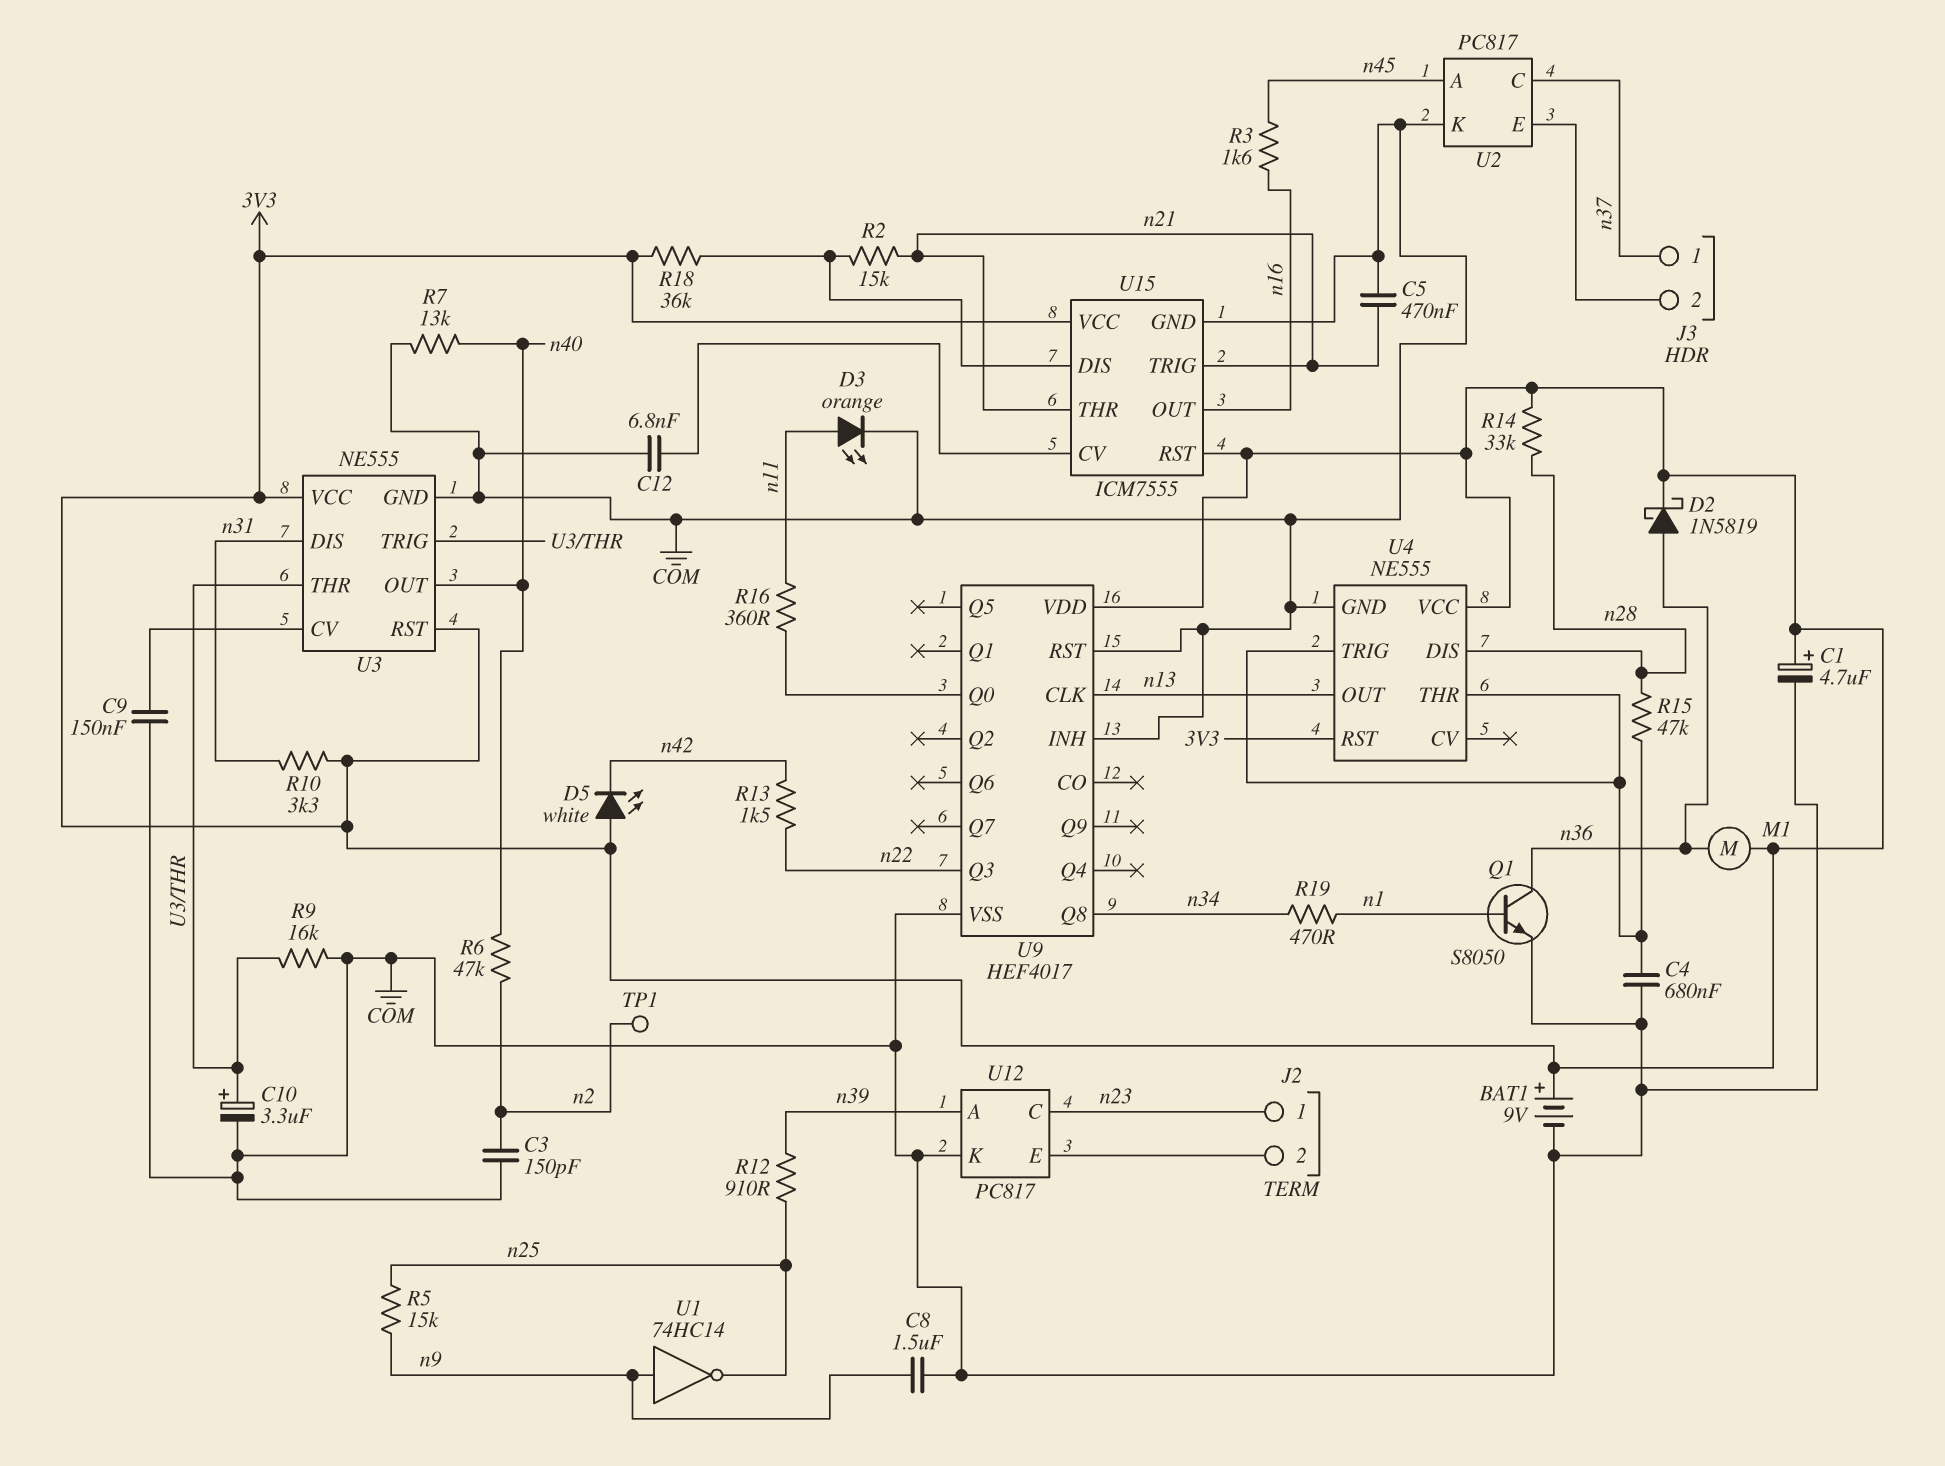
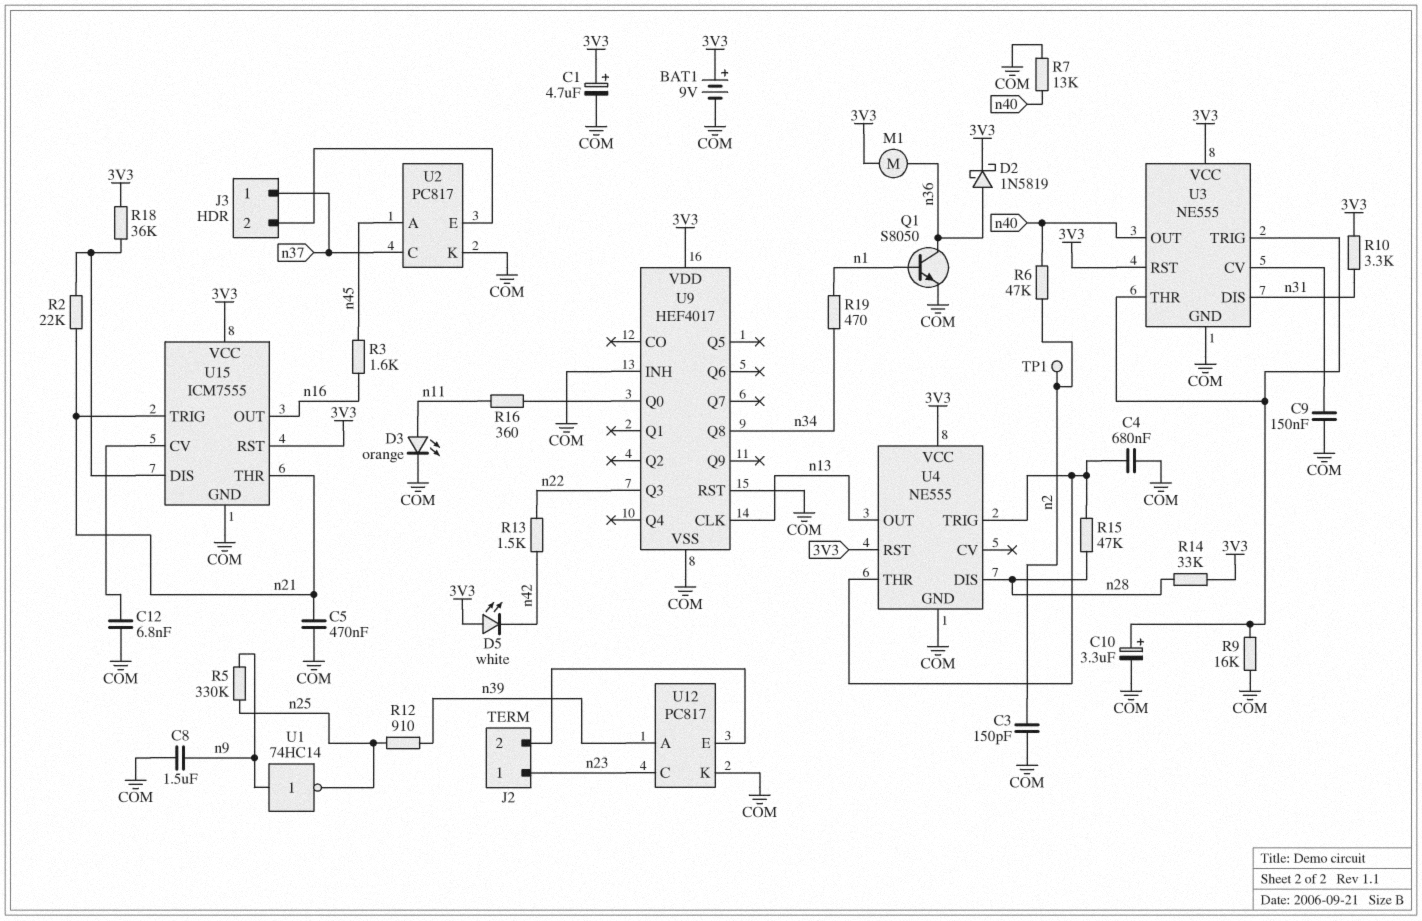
R2: 15k (U15/DIS, n21) -> 22k (U15/DIS, n21)
R5: 15k (n9, n25) -> 330k (n9, n25)

